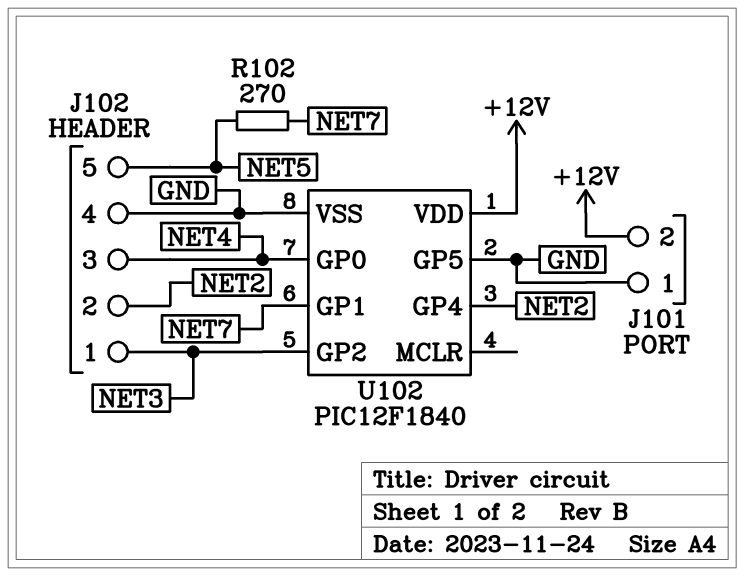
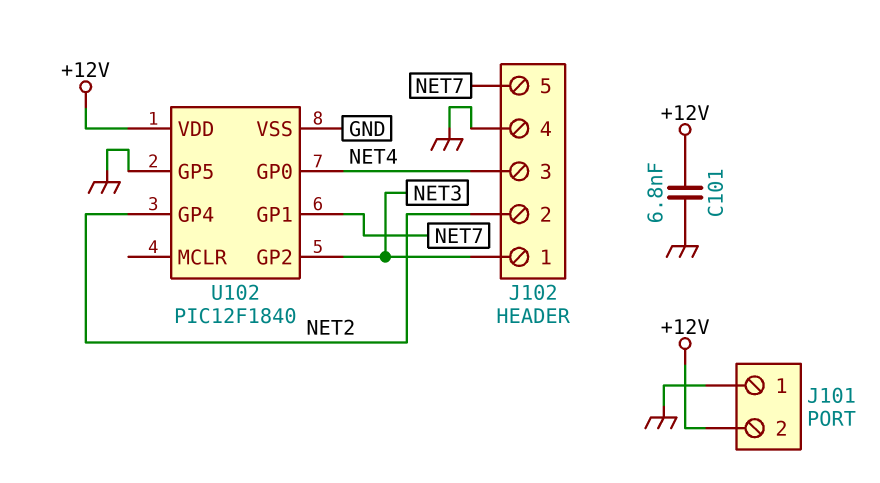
C101: none -> 6.8nF (+12V, GND)
J102 pin 5: NET5 -> NET7
R102: 270 (NET5, NET7) -> none

